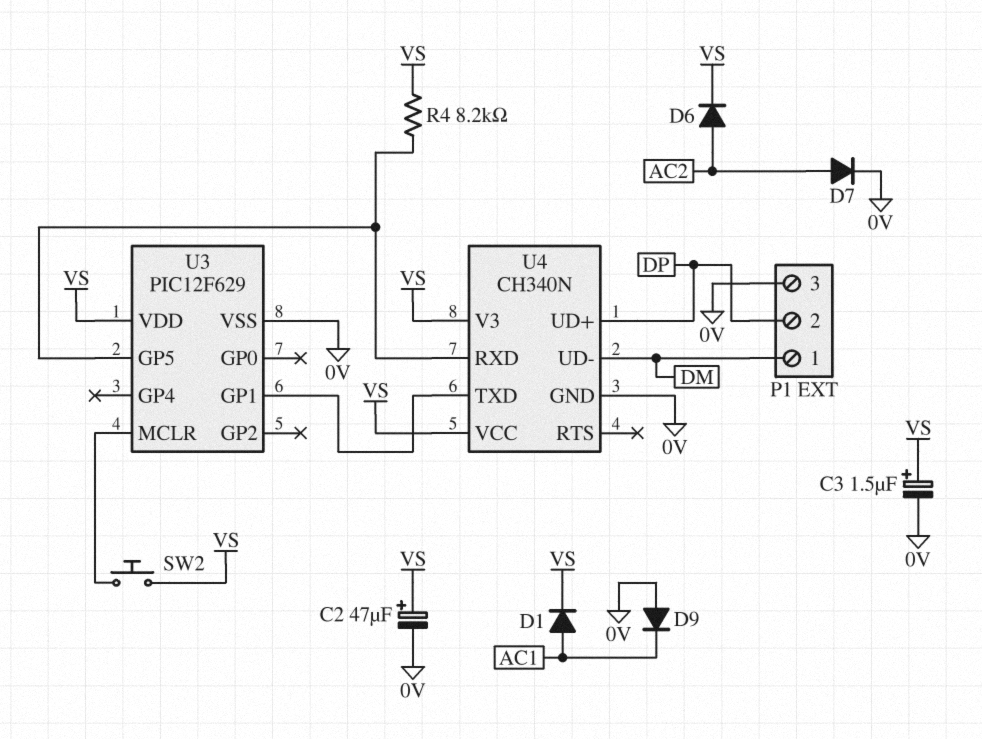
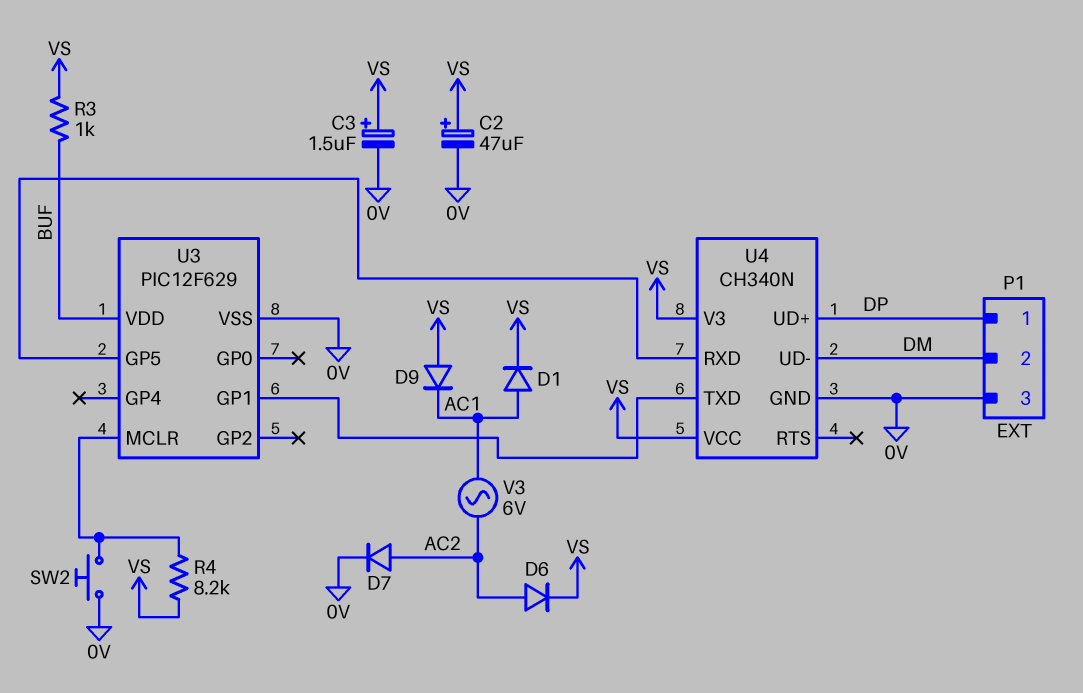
D9: diode (A 0V, K AC1) -> diode (A VS, K AC1)
P1 pin 1: DM -> DP
P1 pin 2: DP -> DM
R3: none -> 1k (BUF, VS)
R4: 8.2k (U3/GP5, VS) -> 8.2k (U3/MCLR, VS)
SW2: button (U3/MCLR, VS) -> button (0V, U3/MCLR)
U3 pin VDD: VS -> BUF
V3: none -> AC 6V (AC1, AC2)

